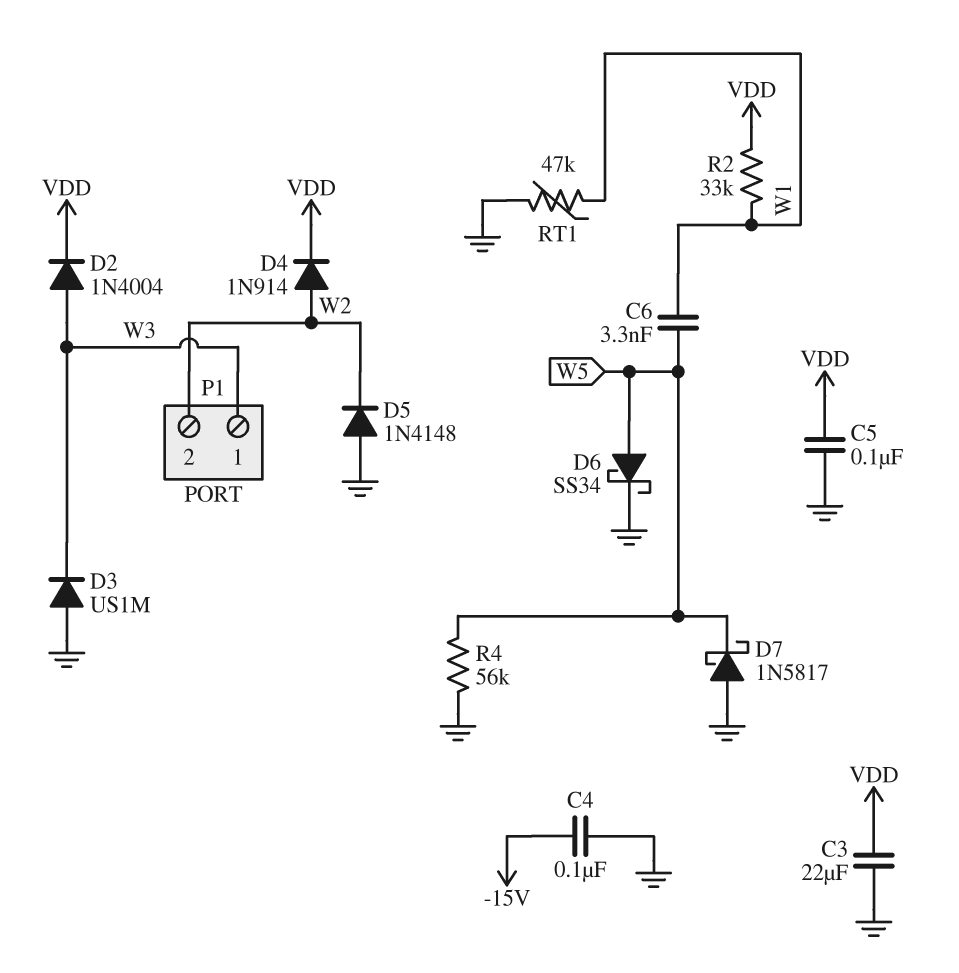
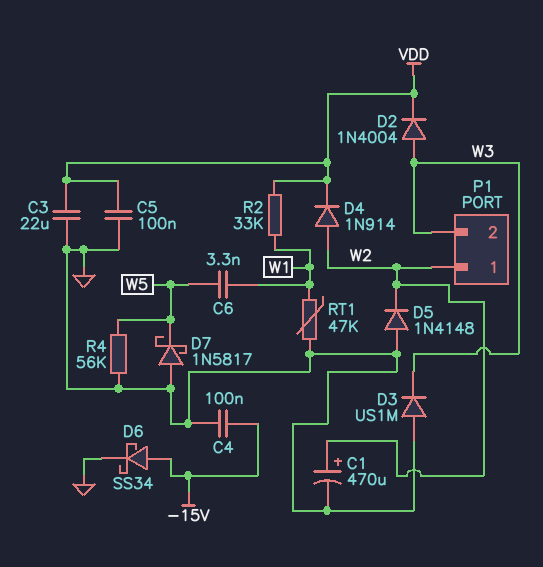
C1: none -> 470uF (plus W2, minus GND)
D6: schottky SS34 (A W5, K GND) -> schottky SS34 (A -15V, K GND)
P1 pin 1: W3 -> W2
P1 pin 2: W2 -> W3

